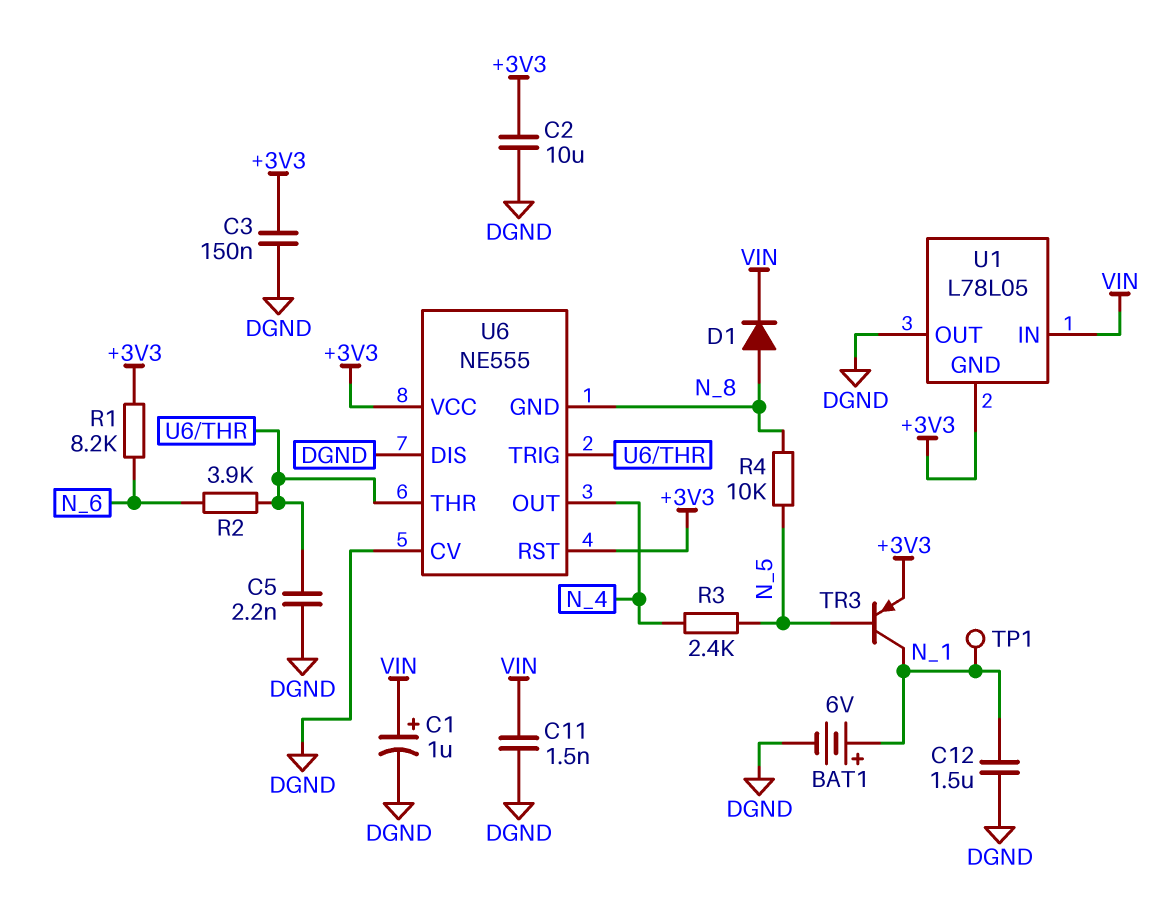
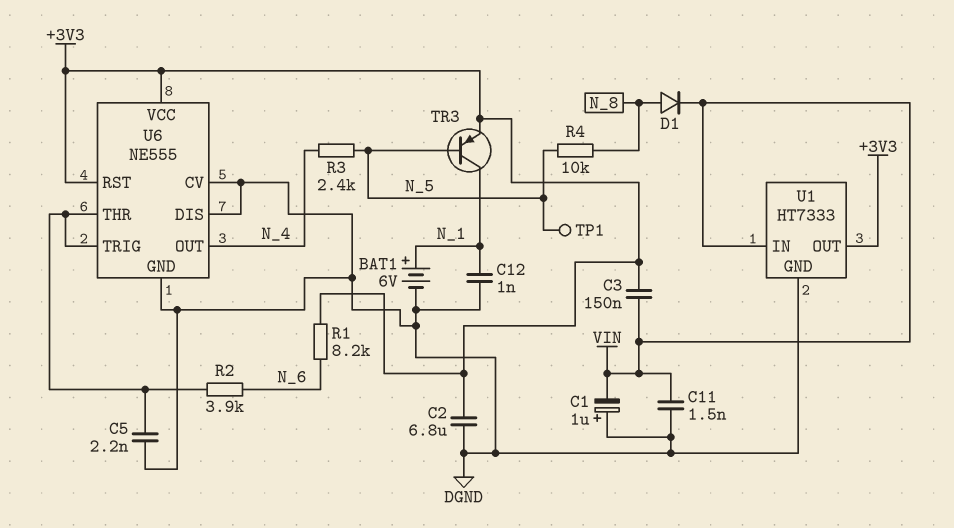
C1: 1uF (plus VIN, minus DGND) -> 1uF (plus DGND, minus VIN)
C2: 10uF (+3V3, DGND) -> 6.8uF (+3V3, DGND)
C3: 150nF (+3V3, DGND) -> 150nF (+3V3, VIN)
C12: 1.5uF (DGND, N_1) -> 1nF (DGND, N_1)
TP1: test point (N_1) -> test point (N_5)
U1: L78L05 -> HT7333
U1 pin GND: +3V3 -> DGND
U1 pin OUT: DGND -> +3V3
U6 pin GND: N_8 -> DGND

